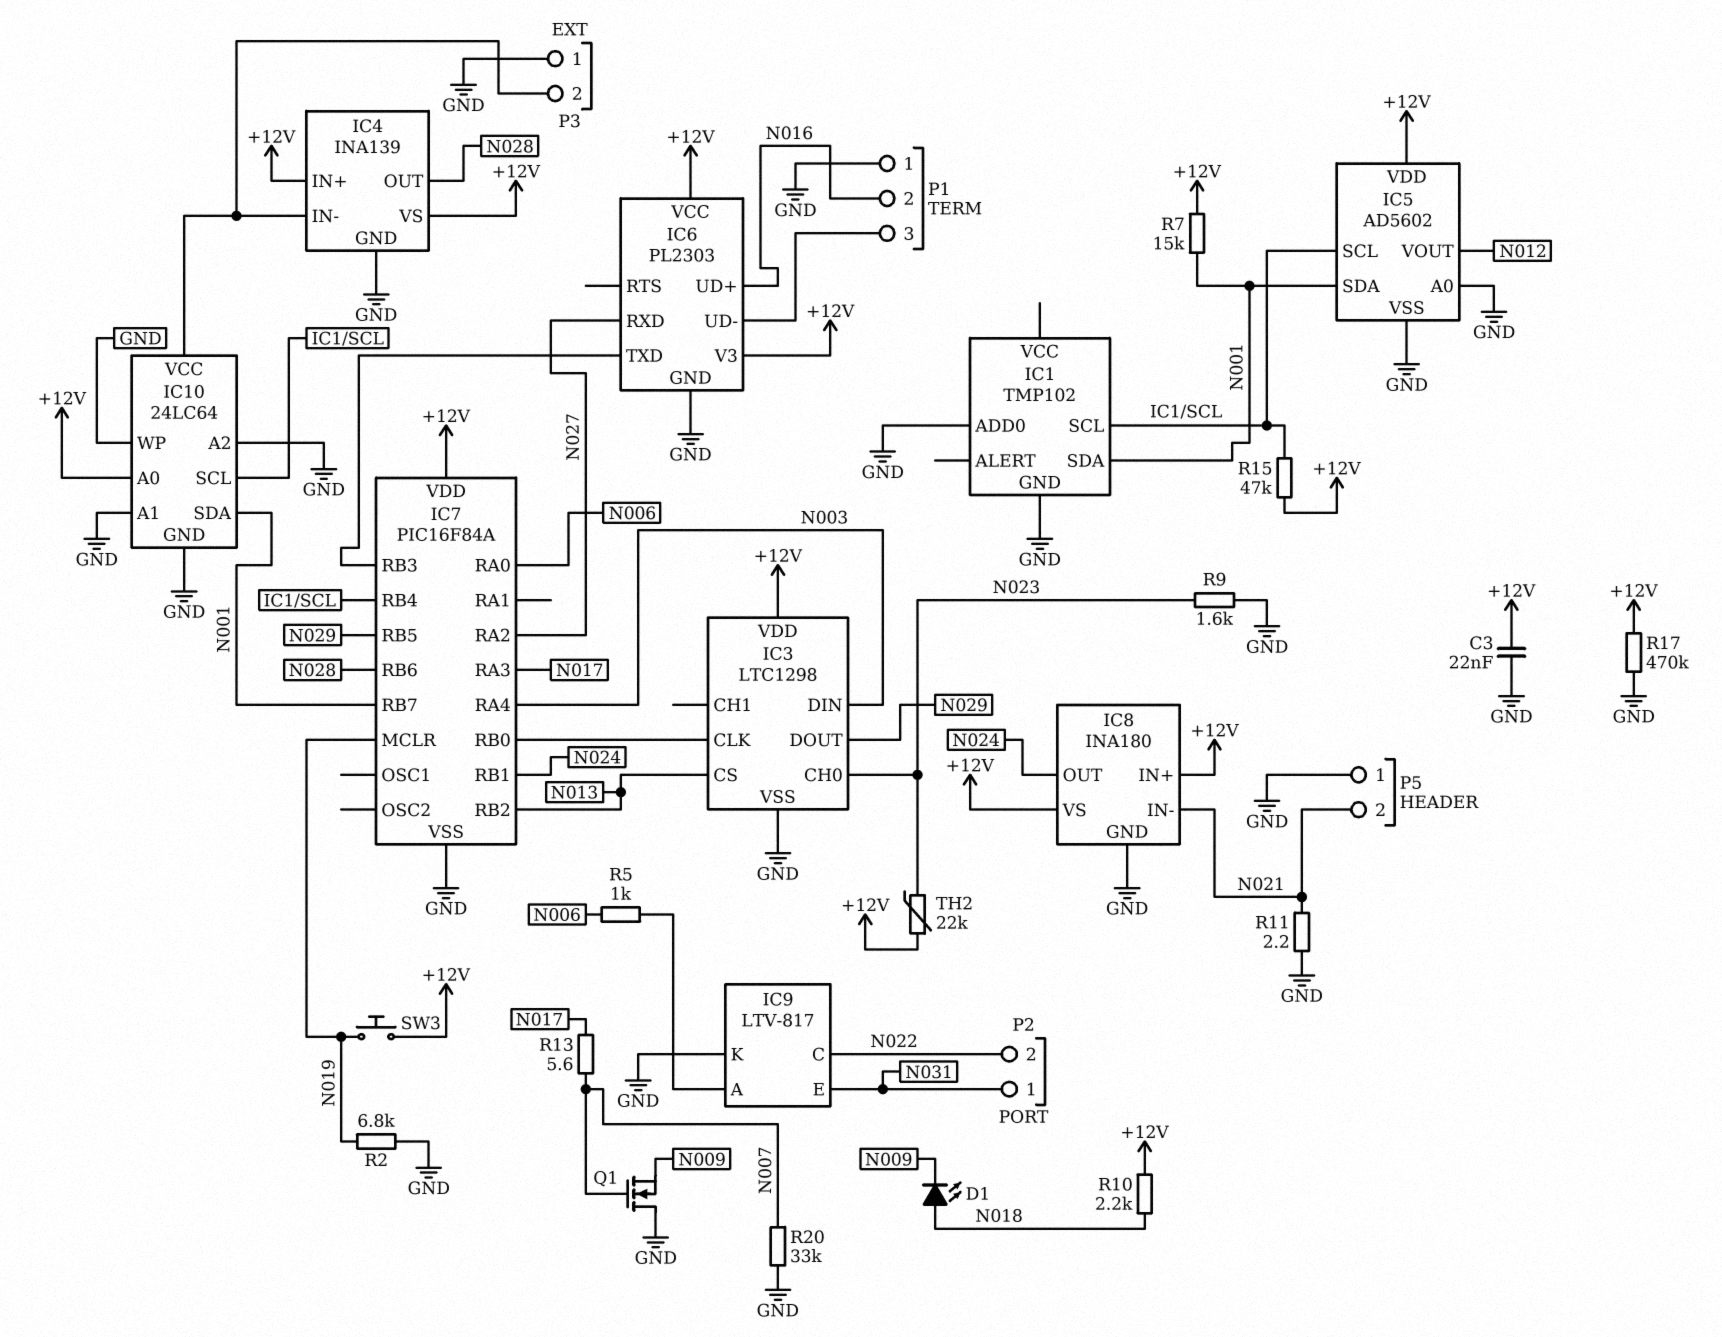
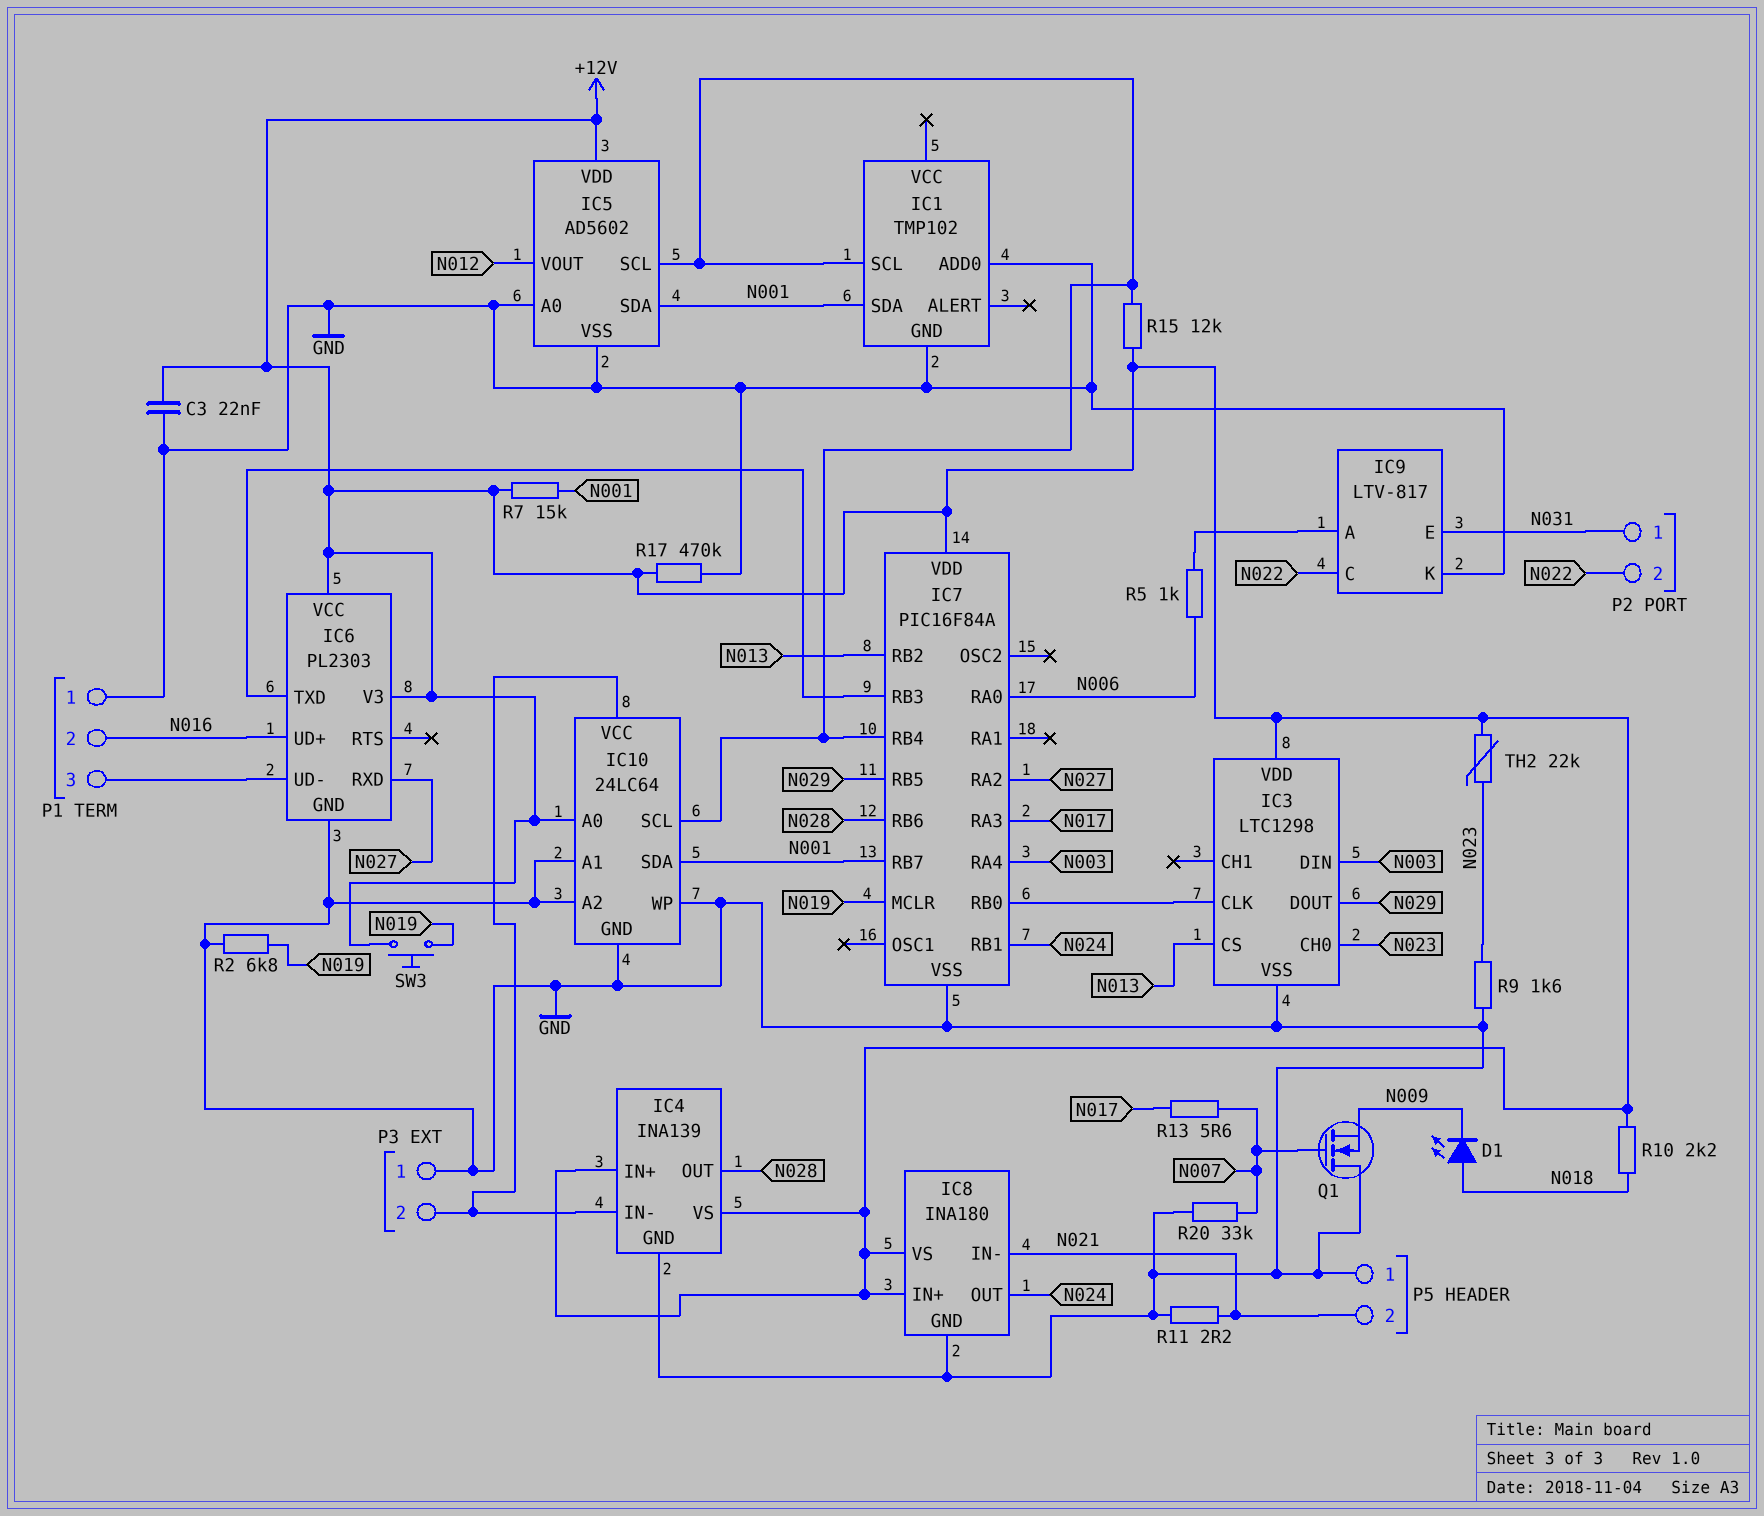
R15: 47k (+12V, IC1/SCL) -> 12k (+12V, IC1/SCL)

